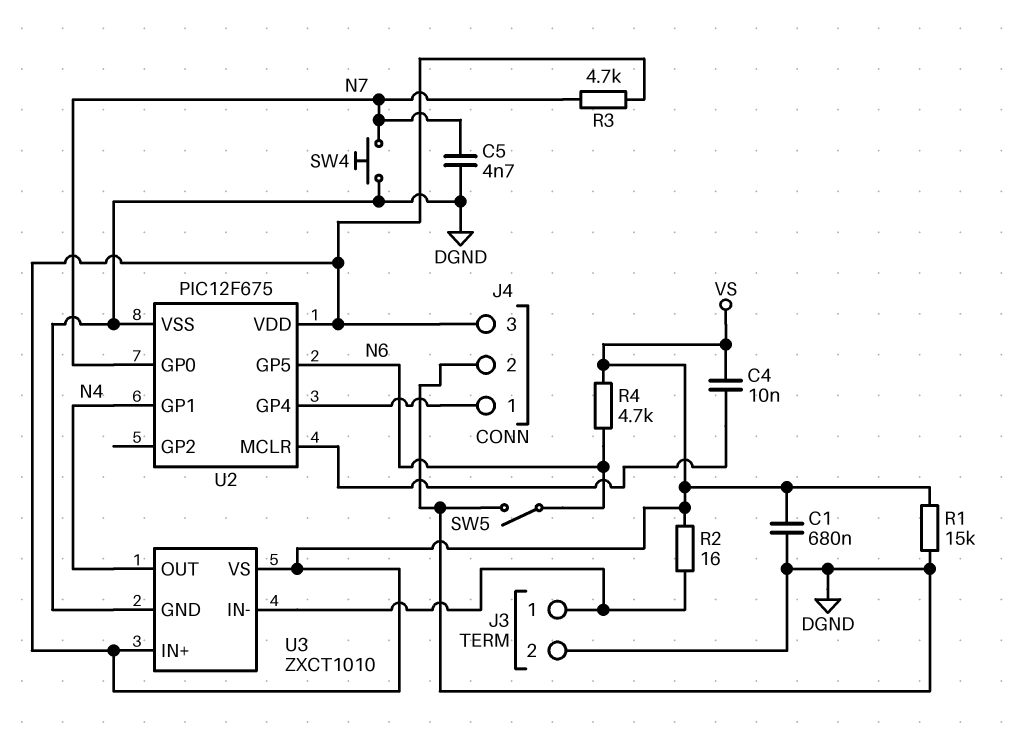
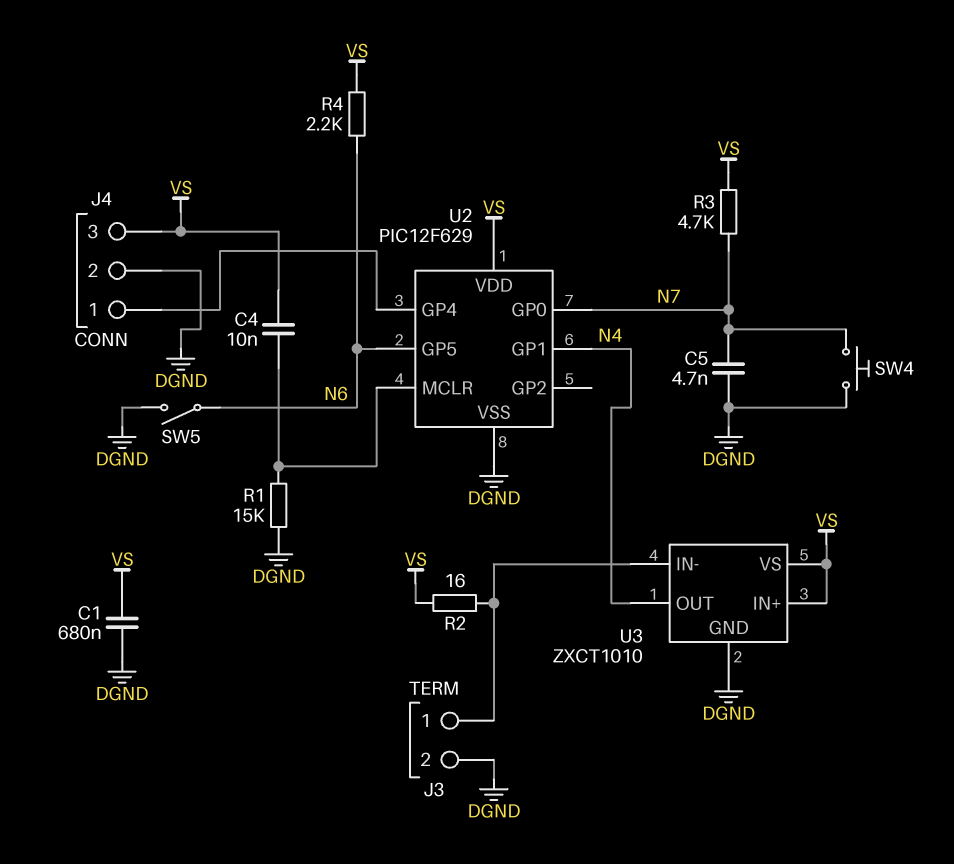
R1: 15k (DGND, VS) -> 15k (DGND, U2/MCLR)
R4: 4.7k (N6, VS) -> 2.2k (N6, VS)
U2: PIC12F675 -> PIC12F629

